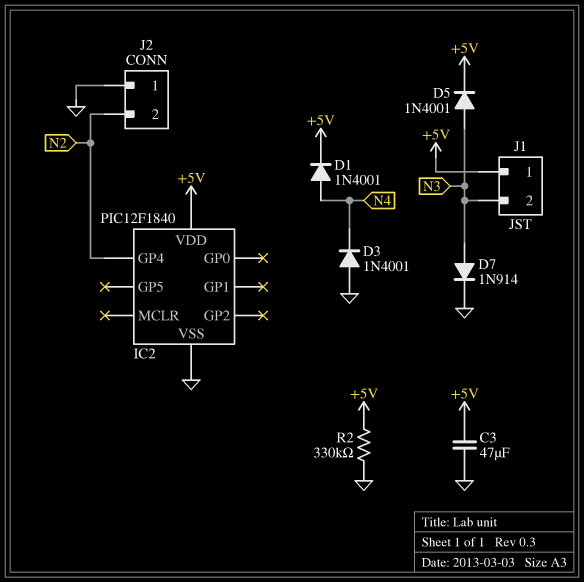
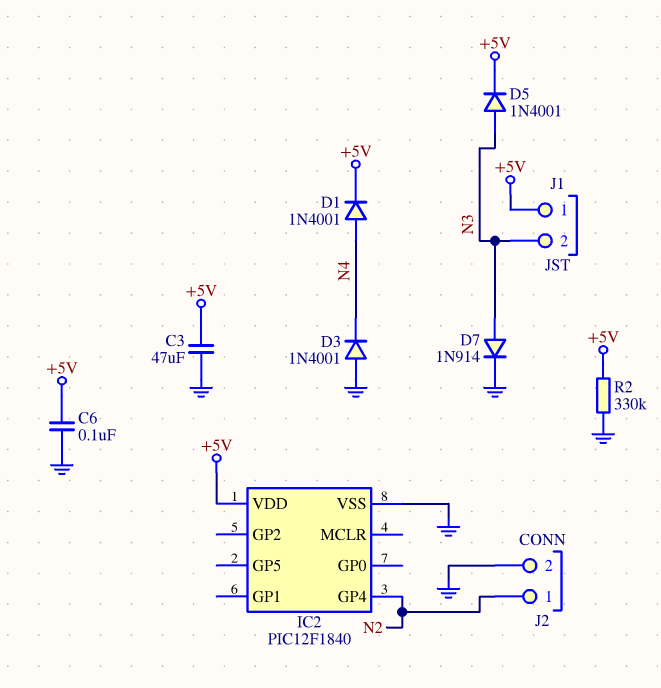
C6: none -> 100nF (+5V, GND)
J2 pin 1: GND -> N2
J2 pin 2: N2 -> GND

